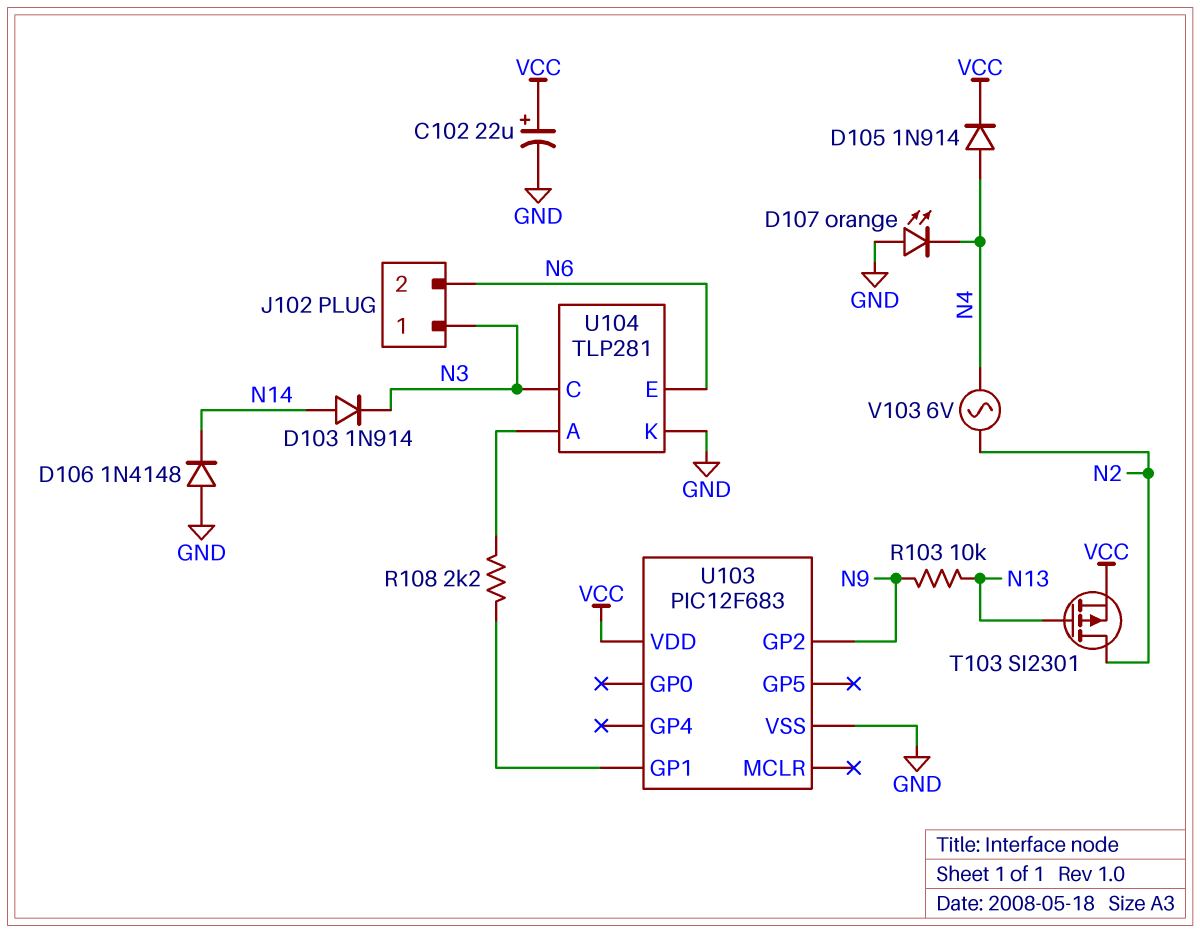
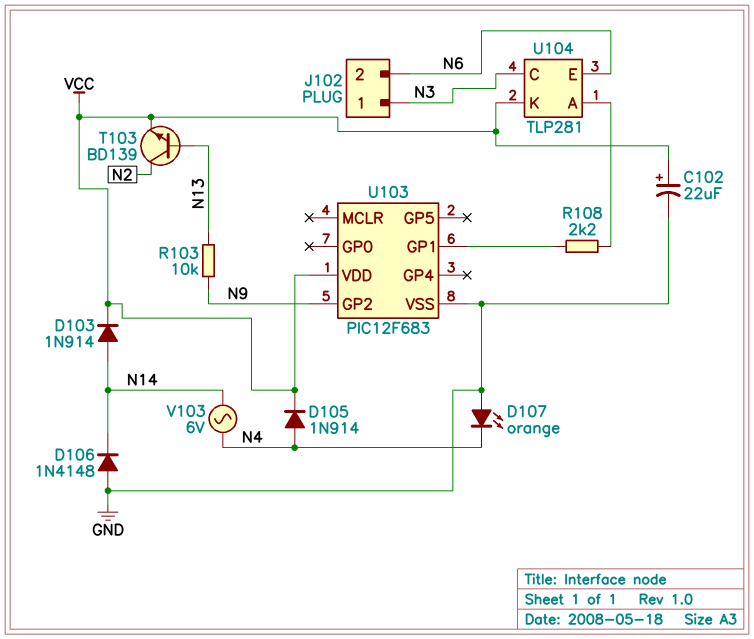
D103: diode 1N914 (A N14, K N3) -> diode 1N914 (A N14, K VCC)
T103: PMOS SI2301 (G N13, D N2, S VCC) -> NPN BD139 (B N13, C N2, E VCC)
U104 pin K: GND -> VCC
V103: AC 6V (N2, N4) -> AC 6V (N4, N14)

